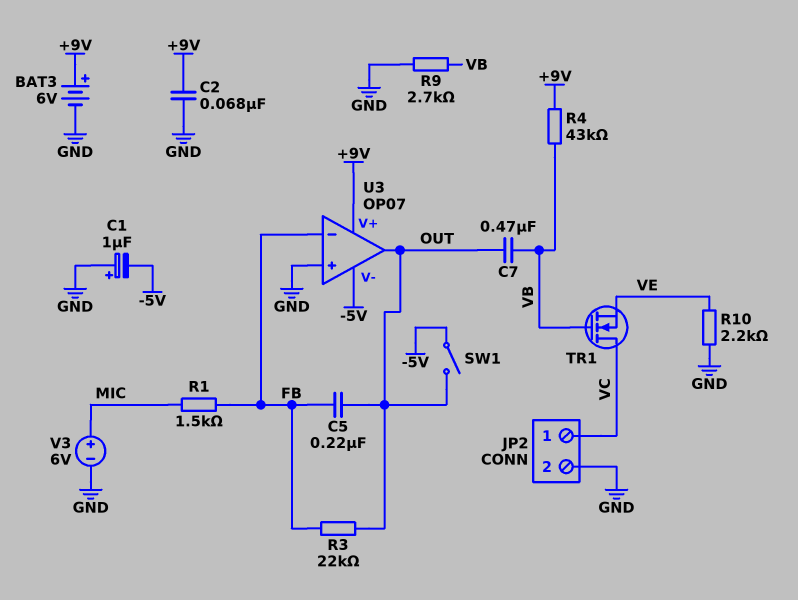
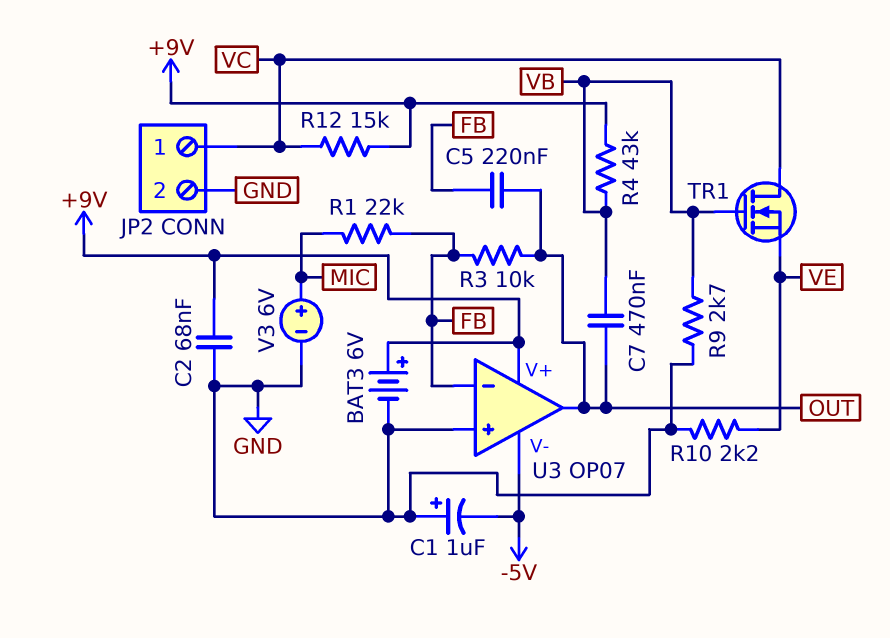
R1: 1.5k (FB, MIC) -> 22k (FB, MIC)
R3: 22k (FB, OUT) -> 10k (FB, OUT)
R12: none -> 15k (+9V, VC)
SW1: switch (-5V, OUT) -> none

